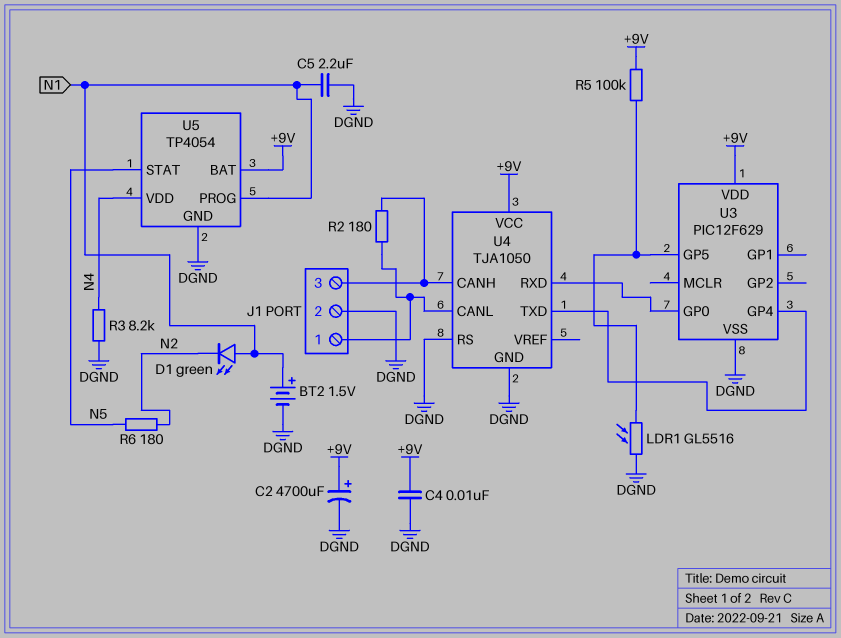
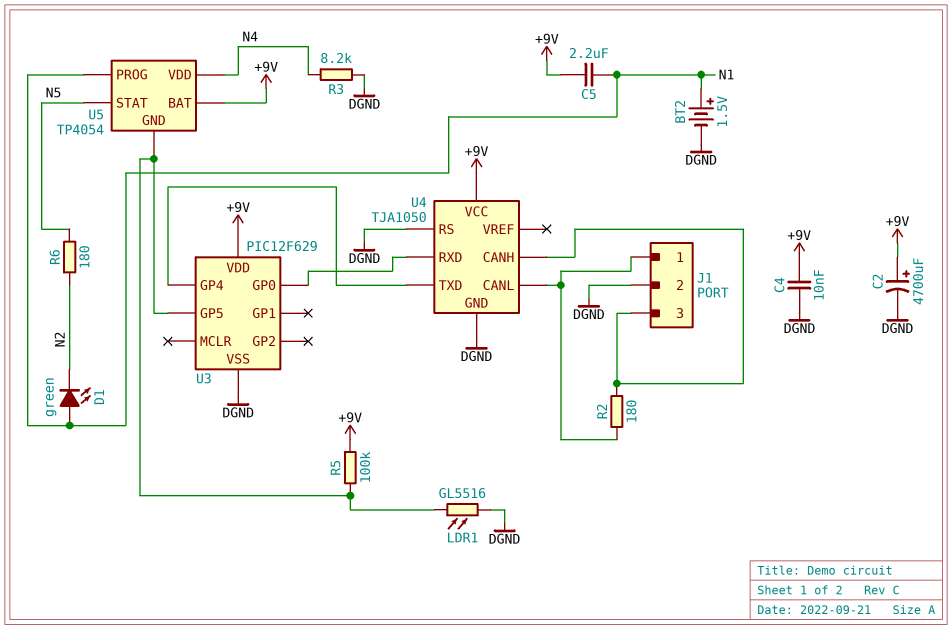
C5: 2.2uF (DGND, N1) -> 2.2uF (+9V, N1)
U5 pin GND: DGND -> U3/GP5

